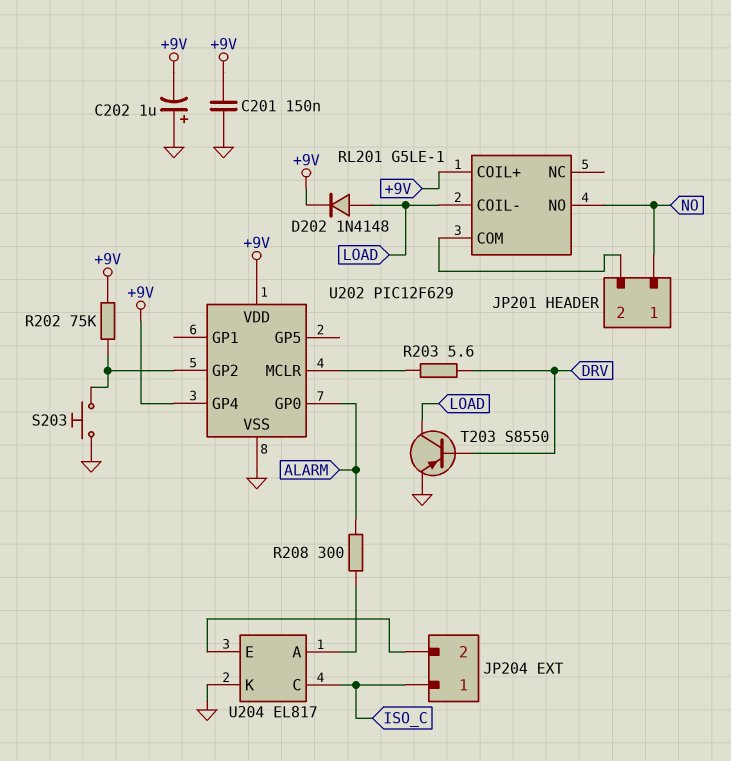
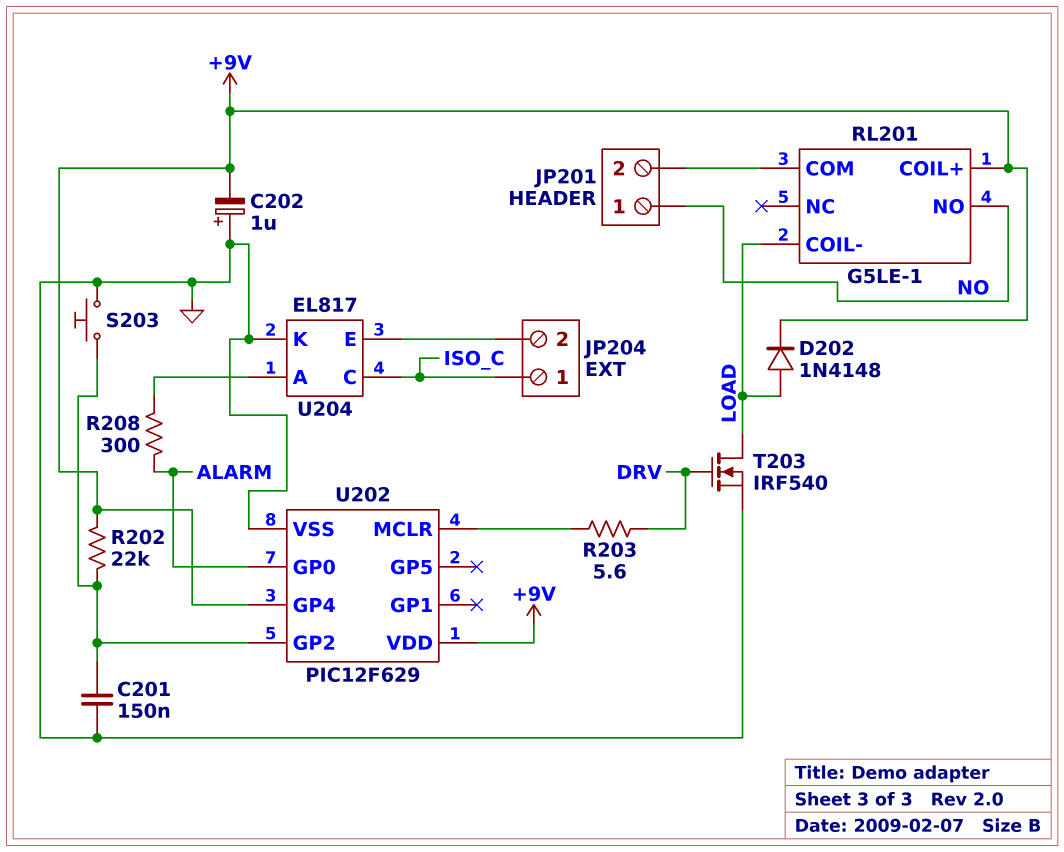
C201: 150nF (+9V, GND) -> 150nF (GND, U202/GP2)
R202: 75k (+9V, U202/GP2) -> 22k (+9V, U202/GP2)
T203: PNP S8550 (B DRV, C LOAD, E GND) -> NMOS IRF540 (G DRV, D LOAD, S GND)

